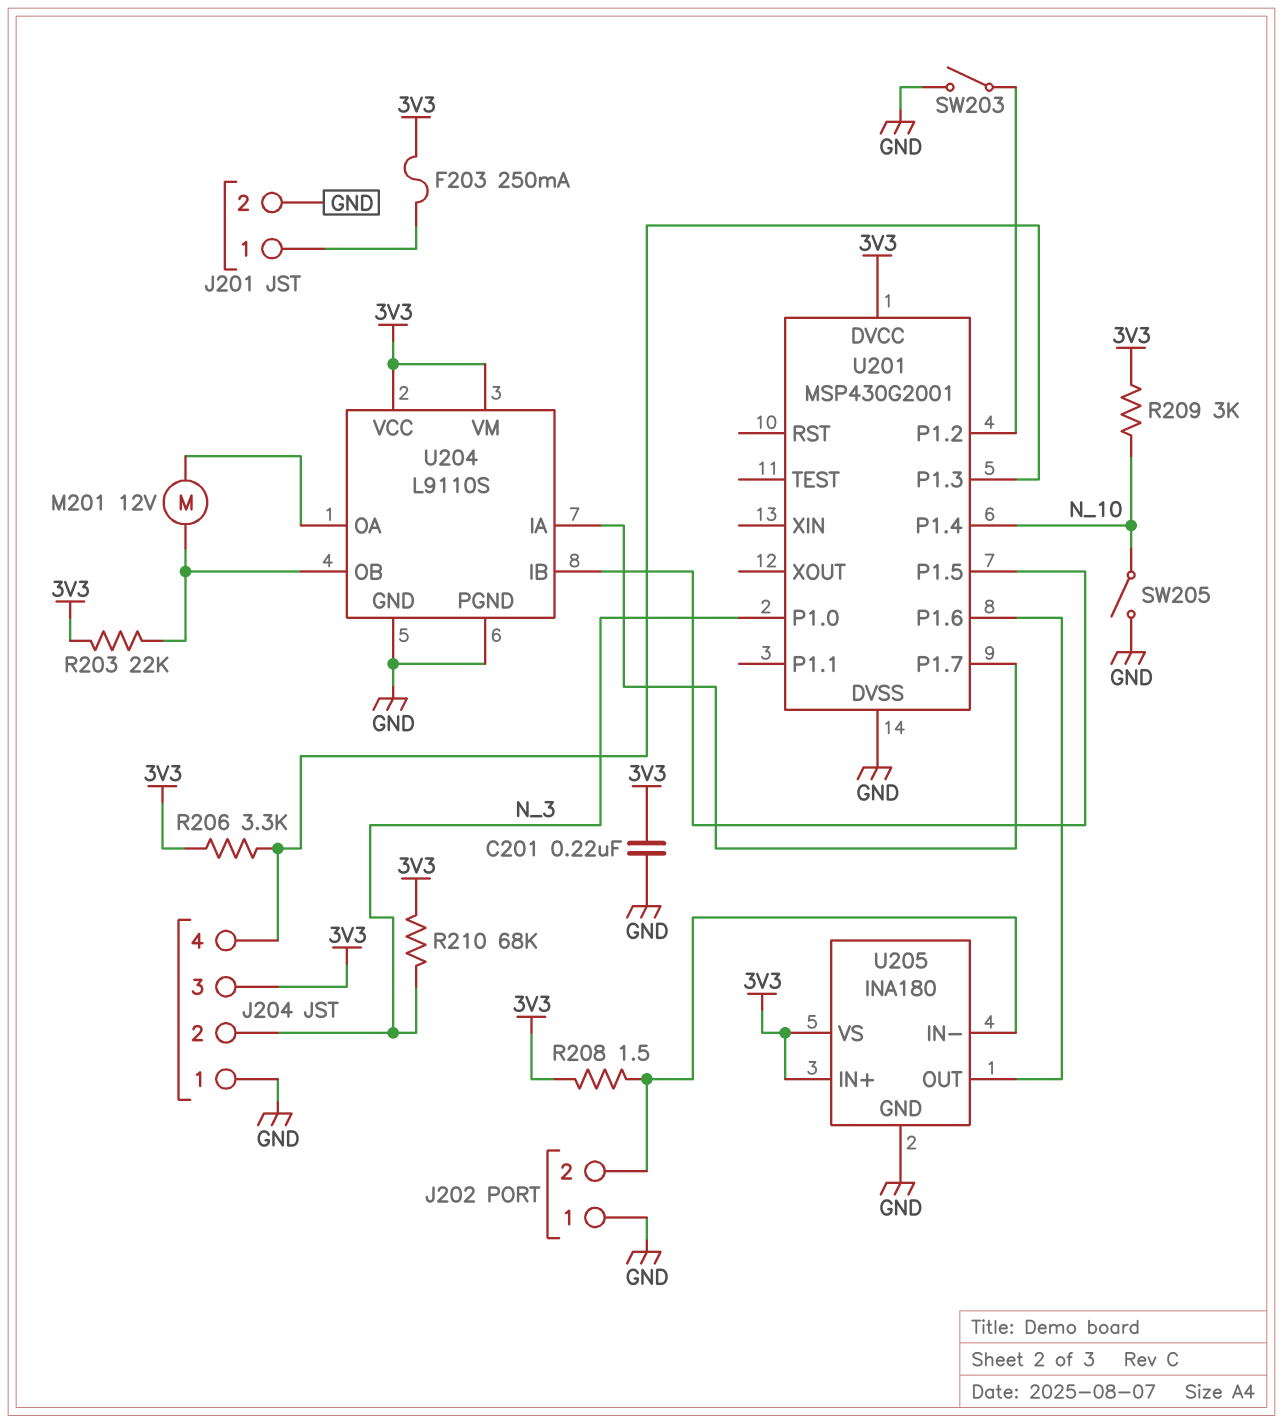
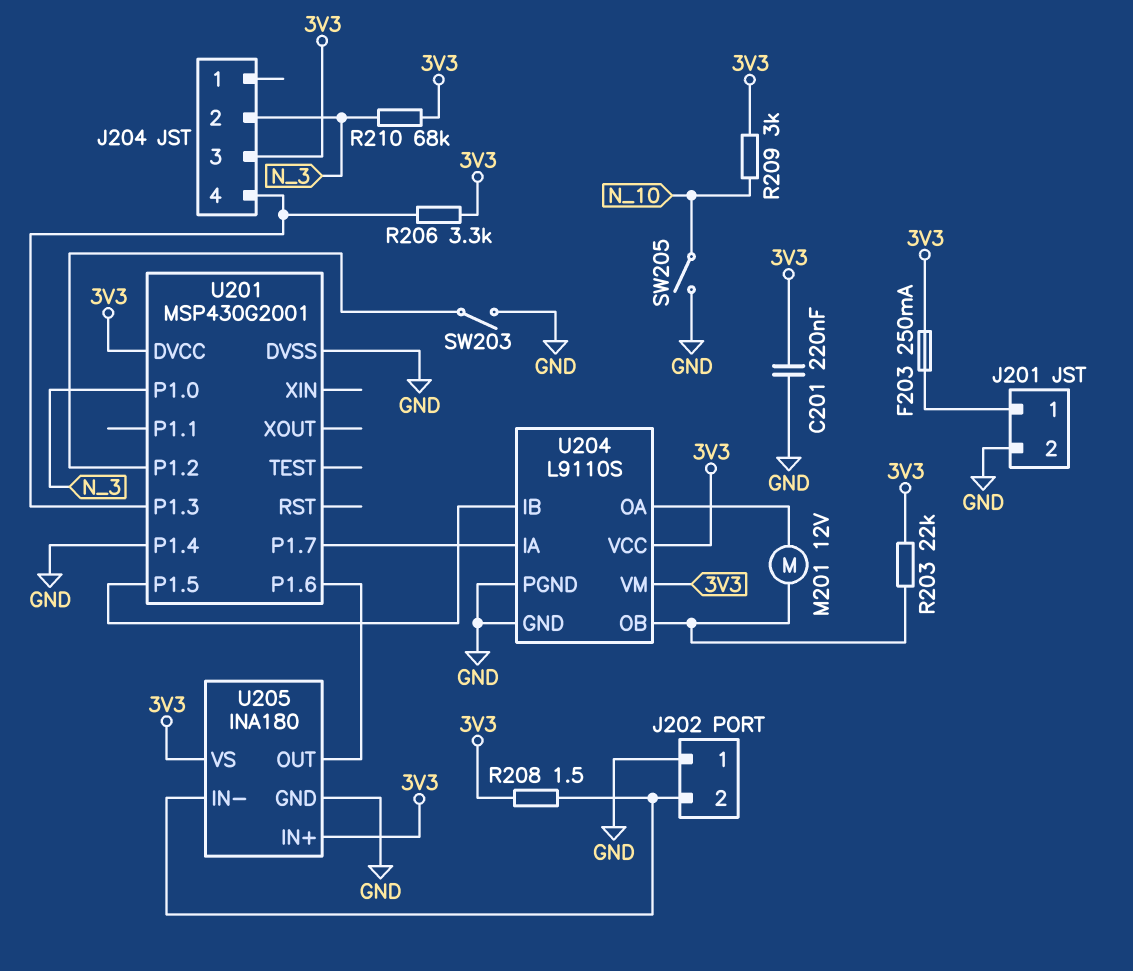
J204 pin 1: GND -> none
U201 pin P1.4: N_10 -> GND

